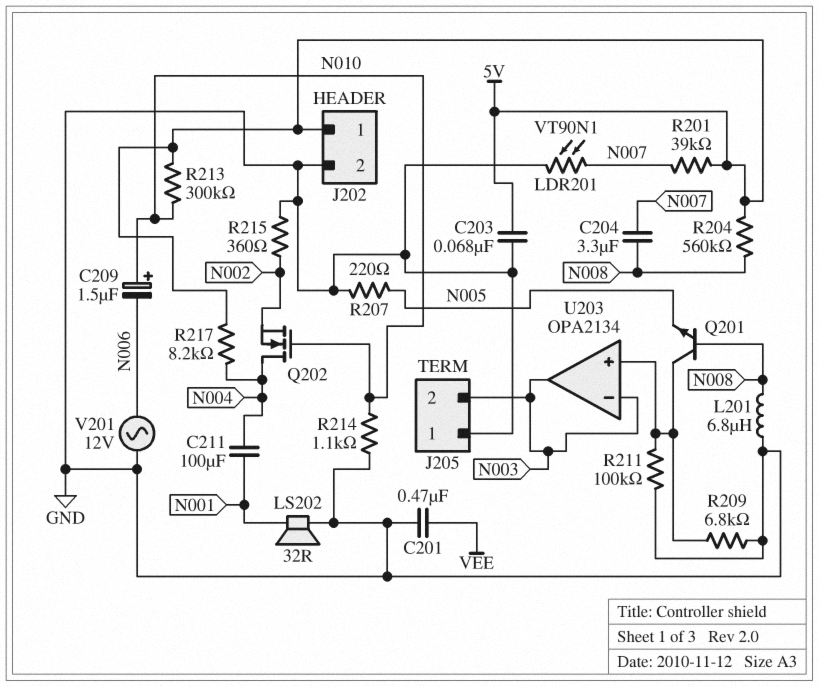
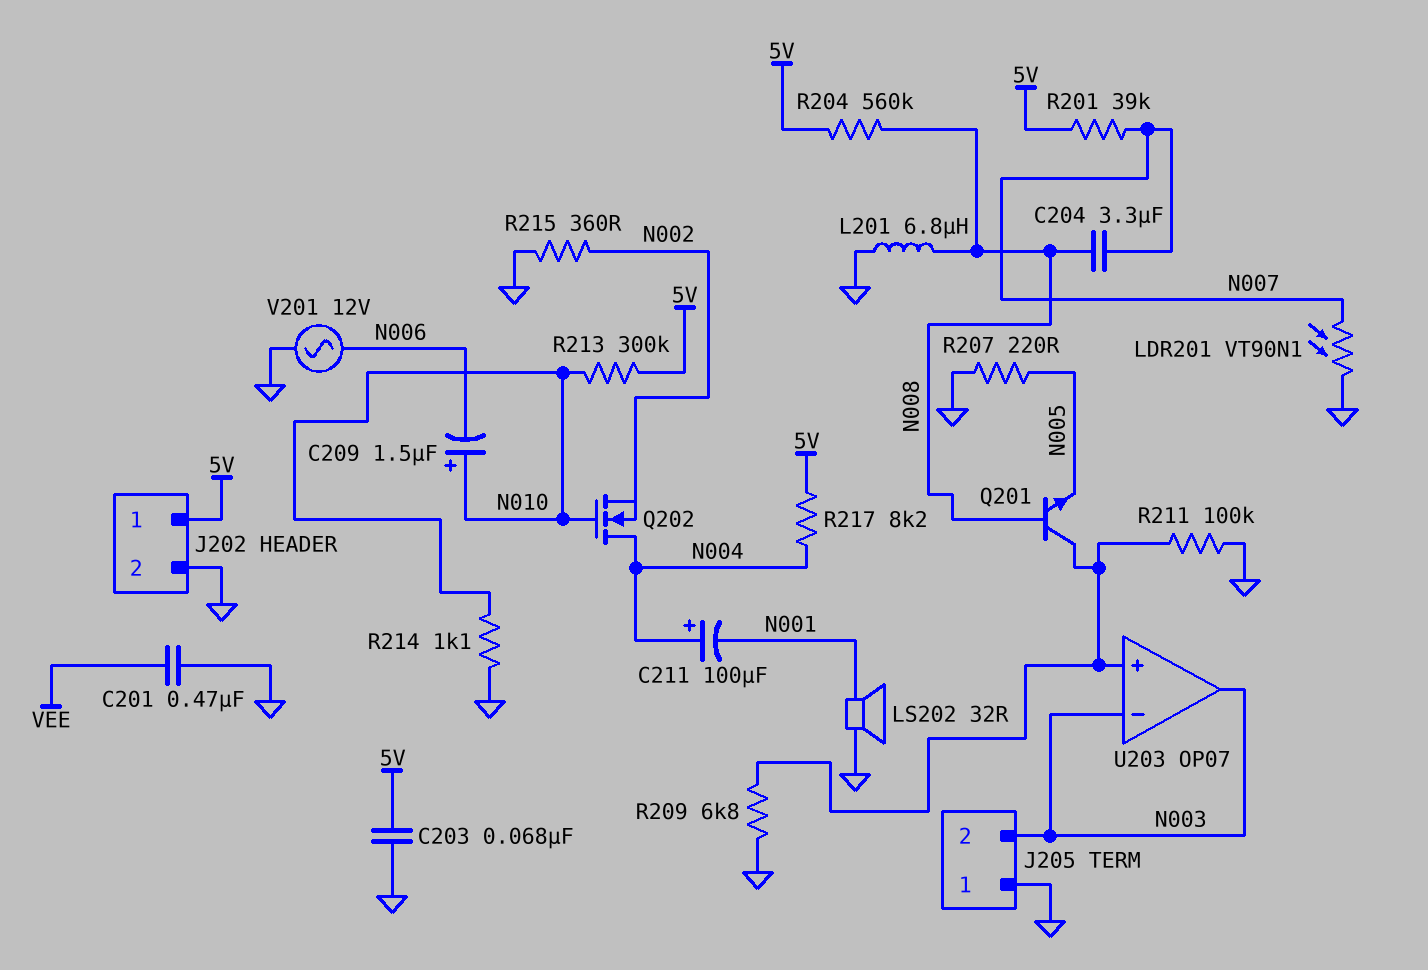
C211: 100uF (N001, N004) -> 100uF (plus N004, minus N001)
U203: OPA2134 -> OP07

